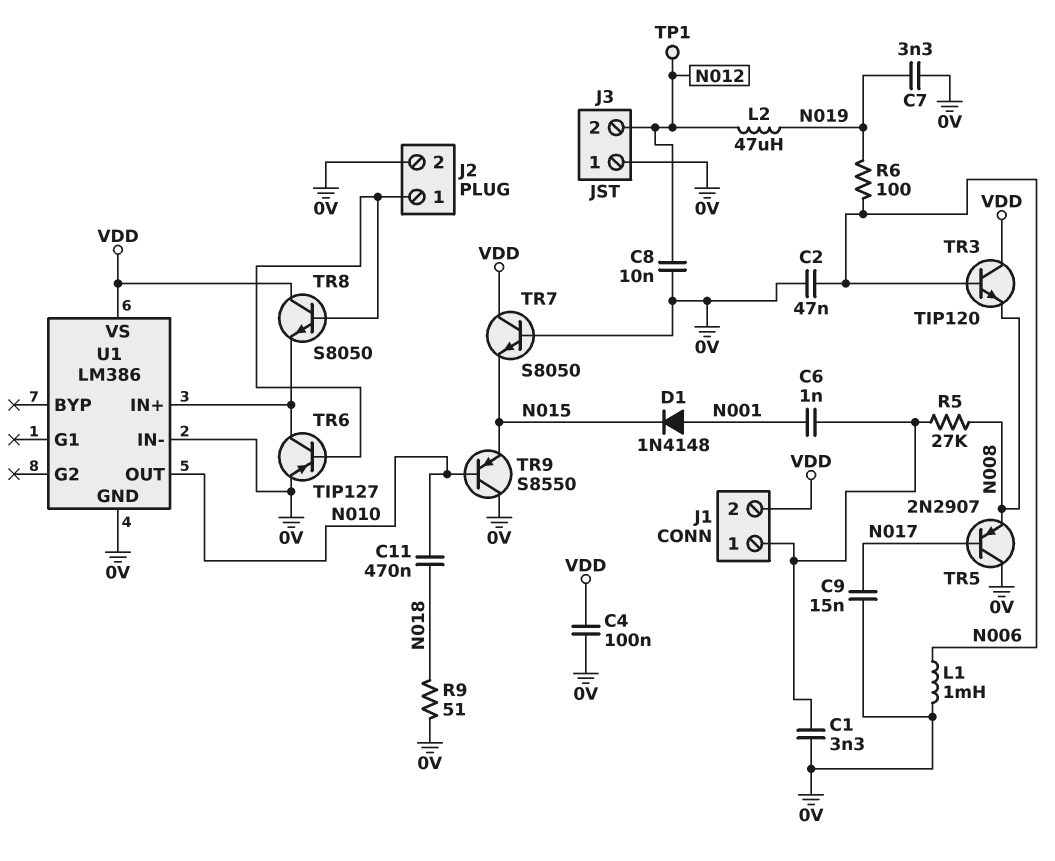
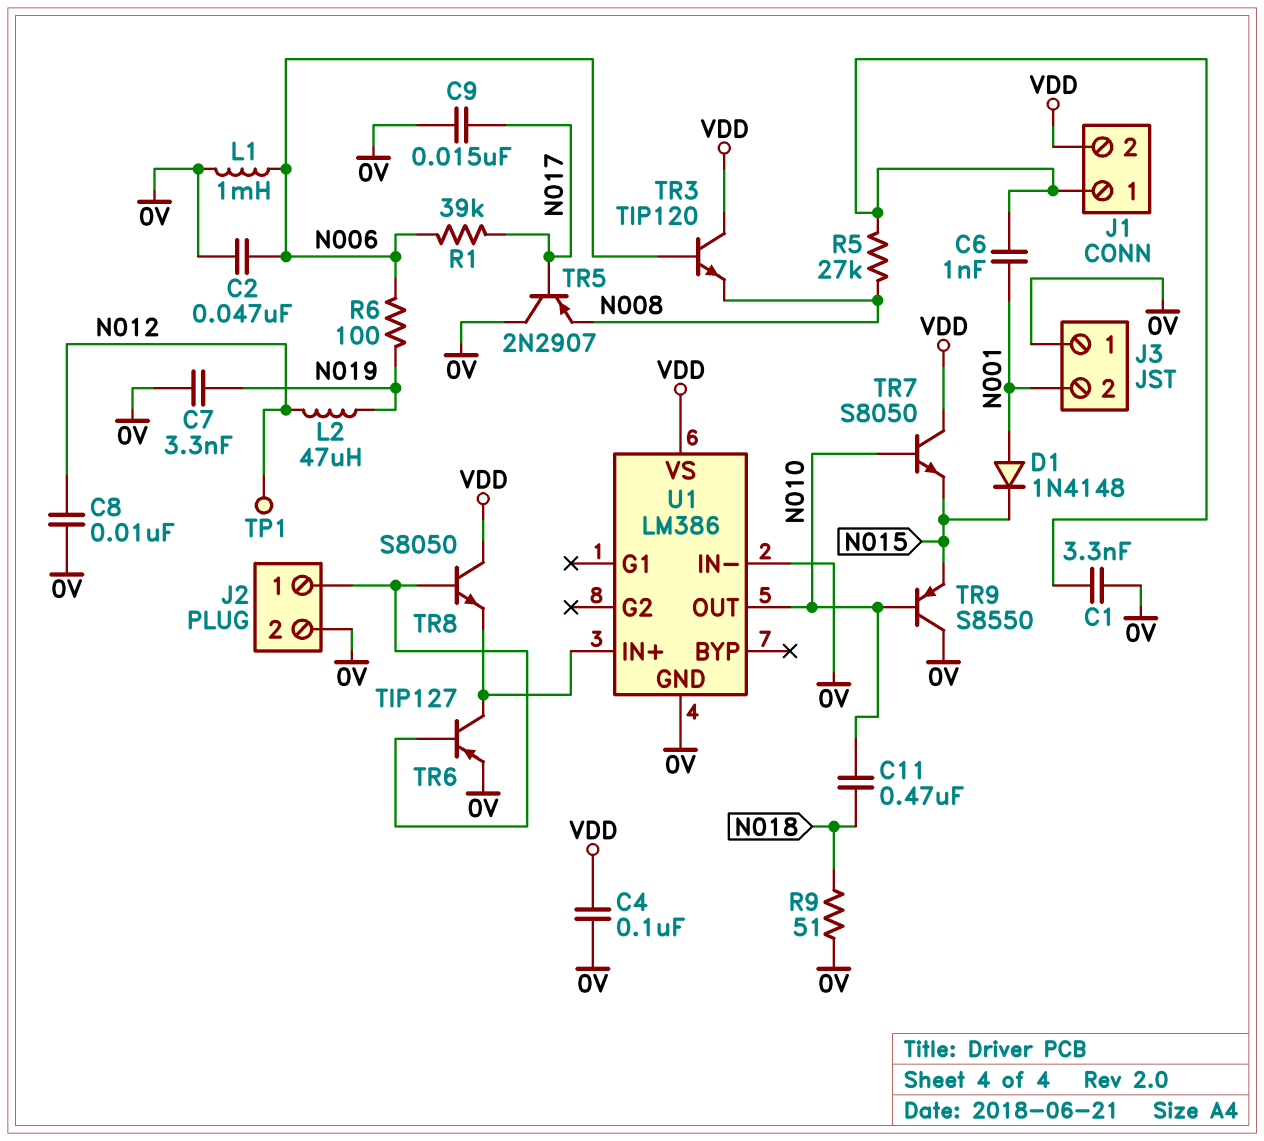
J3 pin 2: N012 -> N001
R1: none -> 39k (N006, N017)
TR7: NPN S8050 (B 0V, C VDD, E N015) -> NPN S8050 (B N010, C VDD, E N015)

